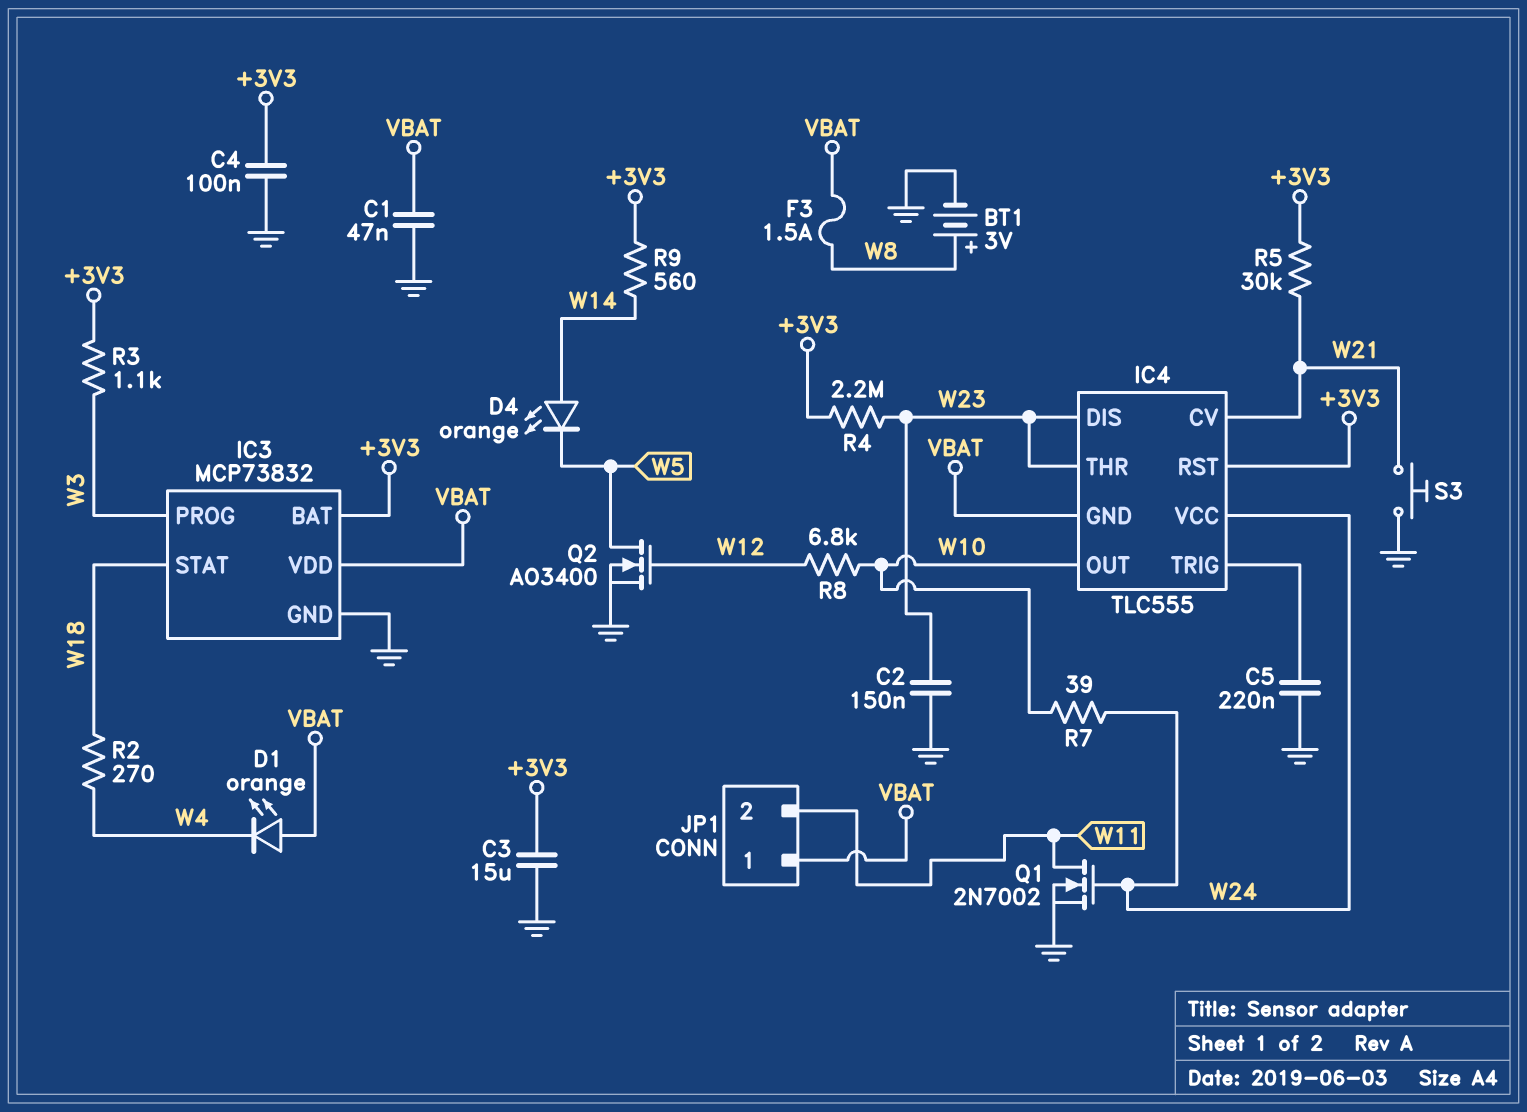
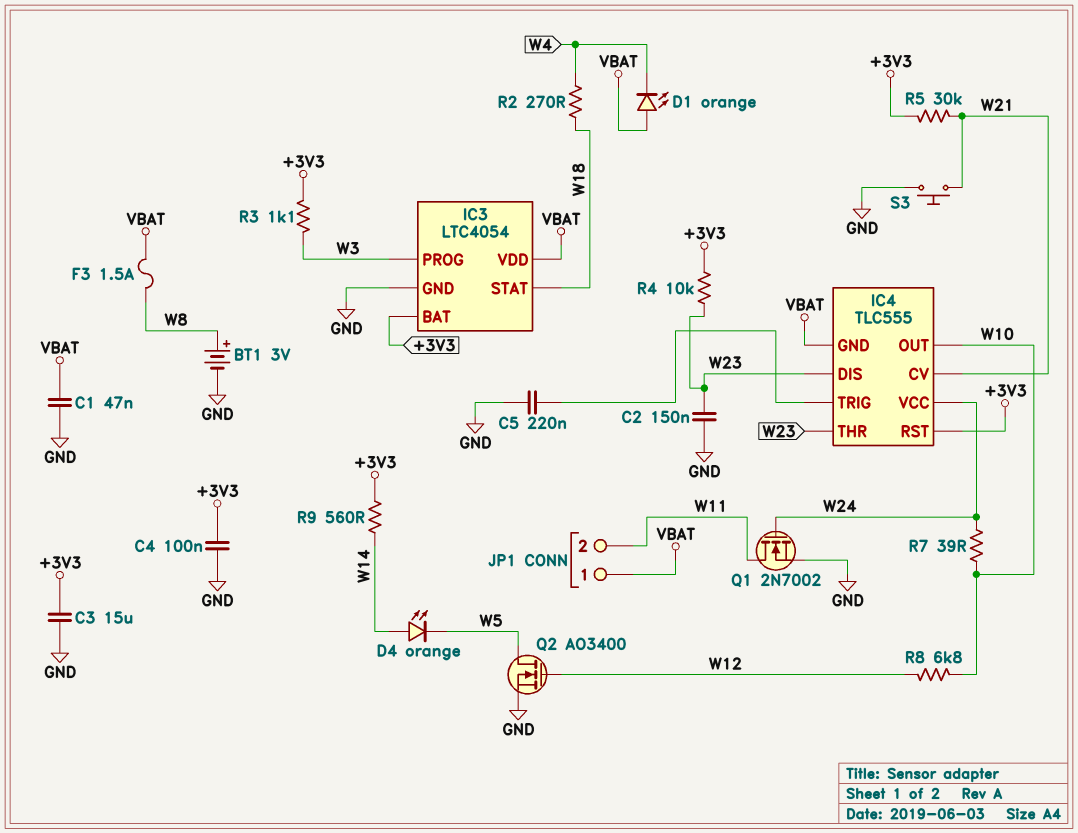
IC3: MCP73832 -> LTC4054
R4: 2.2M (+3V3, W23) -> 10k (+3V3, W23)

